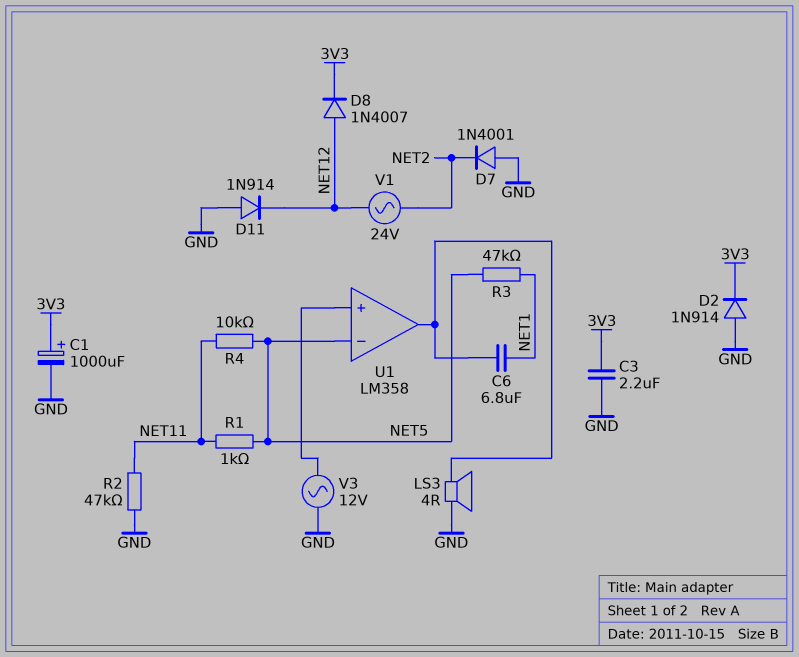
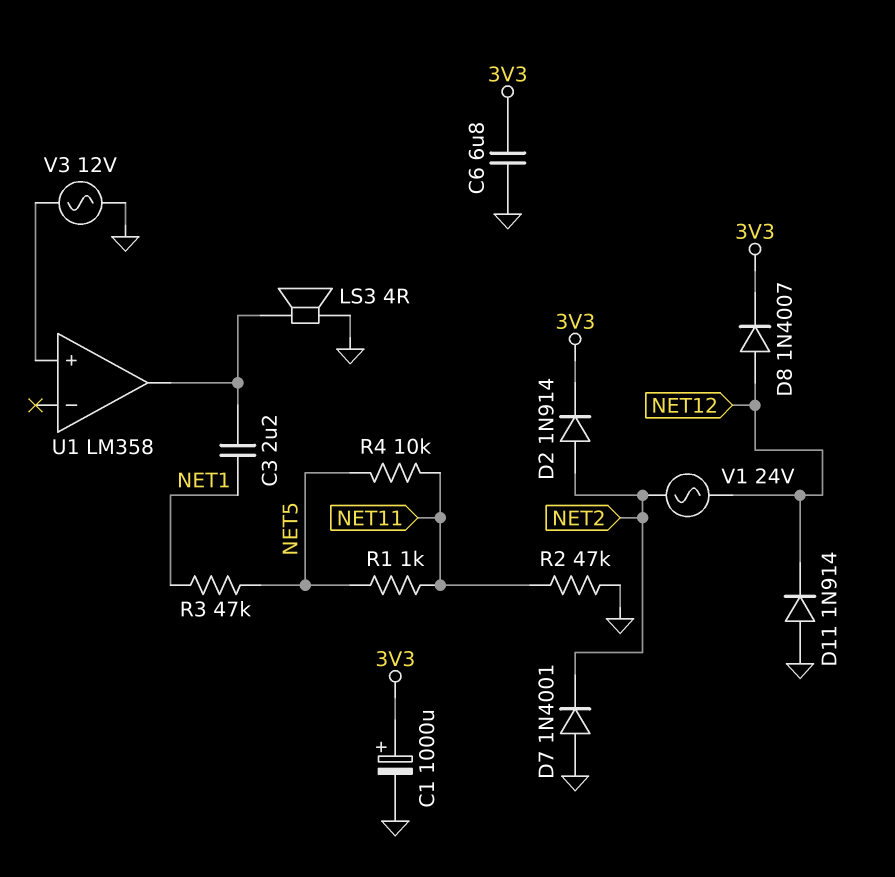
C3: 2.2uF (3V3, GND) -> 2.2uF (NET1, U1/out)
C6: 6.8uF (NET1, U1/out) -> 6.8uF (3V3, GND)
D2: diode 1N914 (A GND, K 3V3) -> diode 1N914 (A NET2, K 3V3)
U1 pin in-: NET5 -> none

